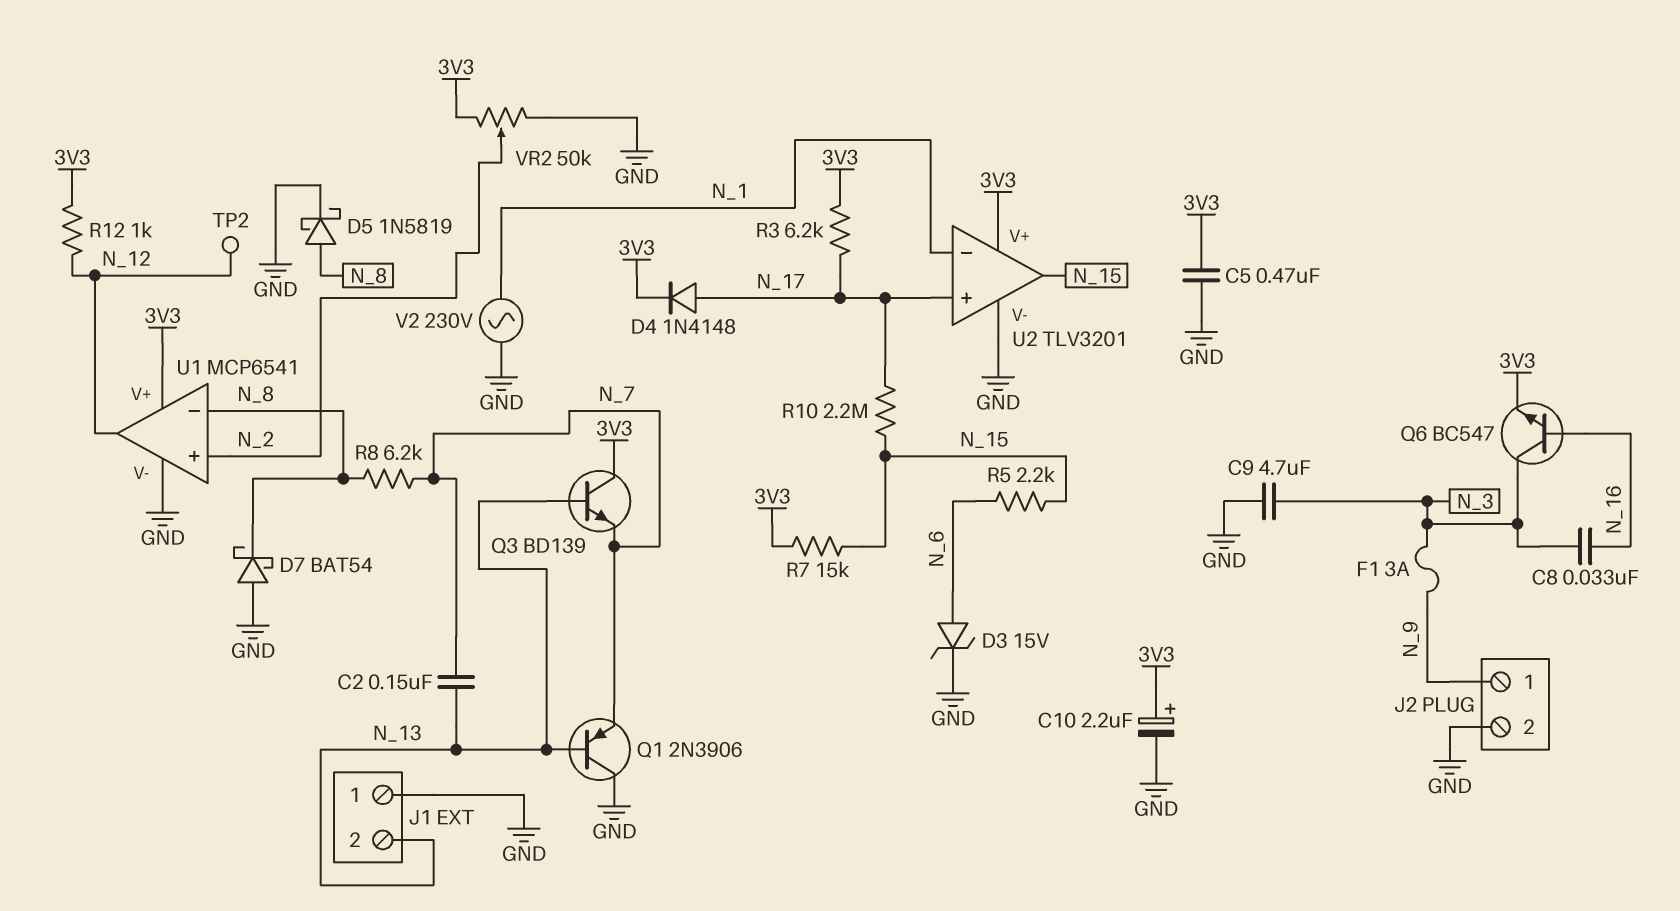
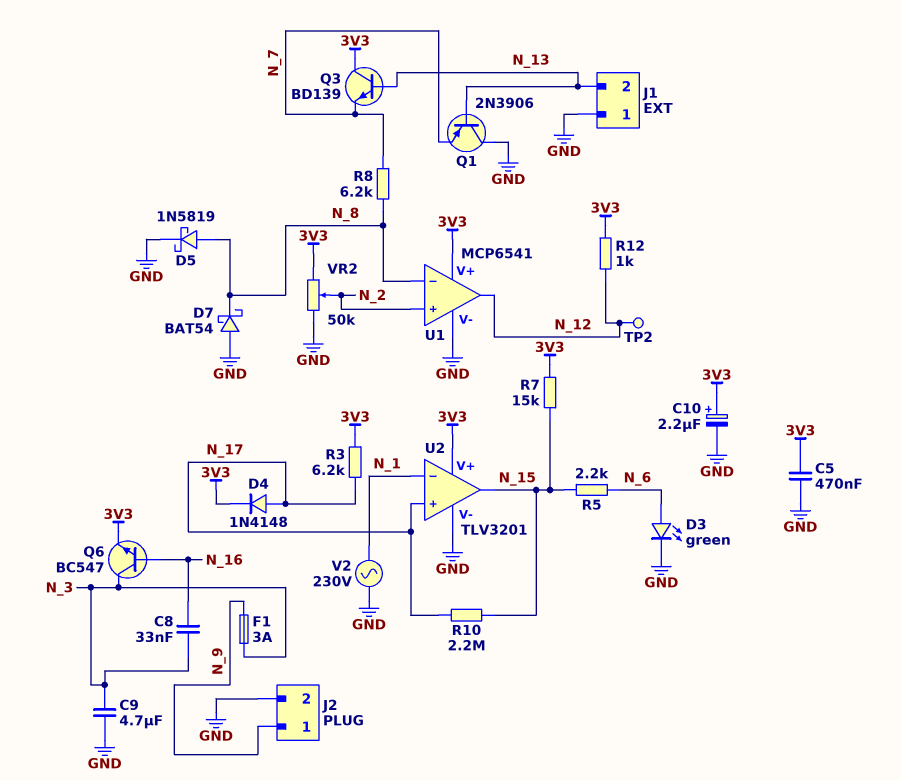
C2: 150nF (N_7, N_13) -> none
D3: zener 15V (A N_6, K GND) -> LED green (A N_6, K GND)

